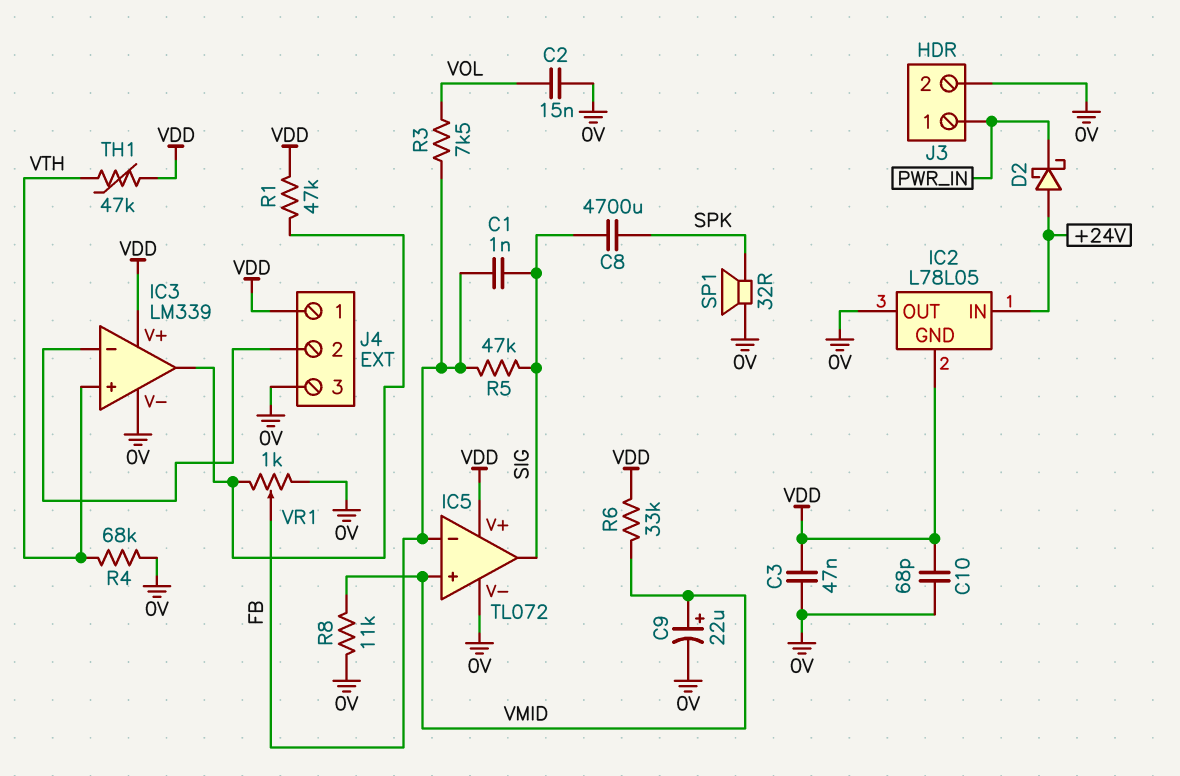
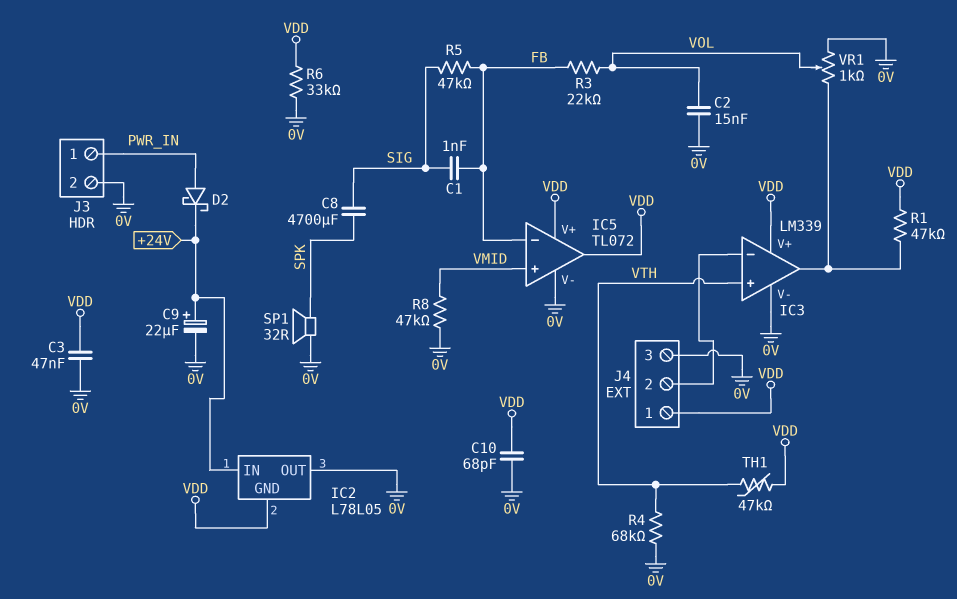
C9: 22uF (plus VMID, minus 0V) -> 22uF (plus +24V, minus 0V)
D2: schottky (A +24V, K PWR_IN) -> schottky (A PWR_IN, K +24V)
IC5 pin out: SIG -> VDD
R3: 7.5k (FB, VOL) -> 22k (FB, VOL)
R6: 33k (VDD, VMID) -> 33k (0V, VDD)
R8: 11k (0V, VMID) -> 47k (0V, VMID)
VR1: 1k (0V, IC3/out, wiper FB) -> 1k (0V, IC3/out, wiper VOL)

